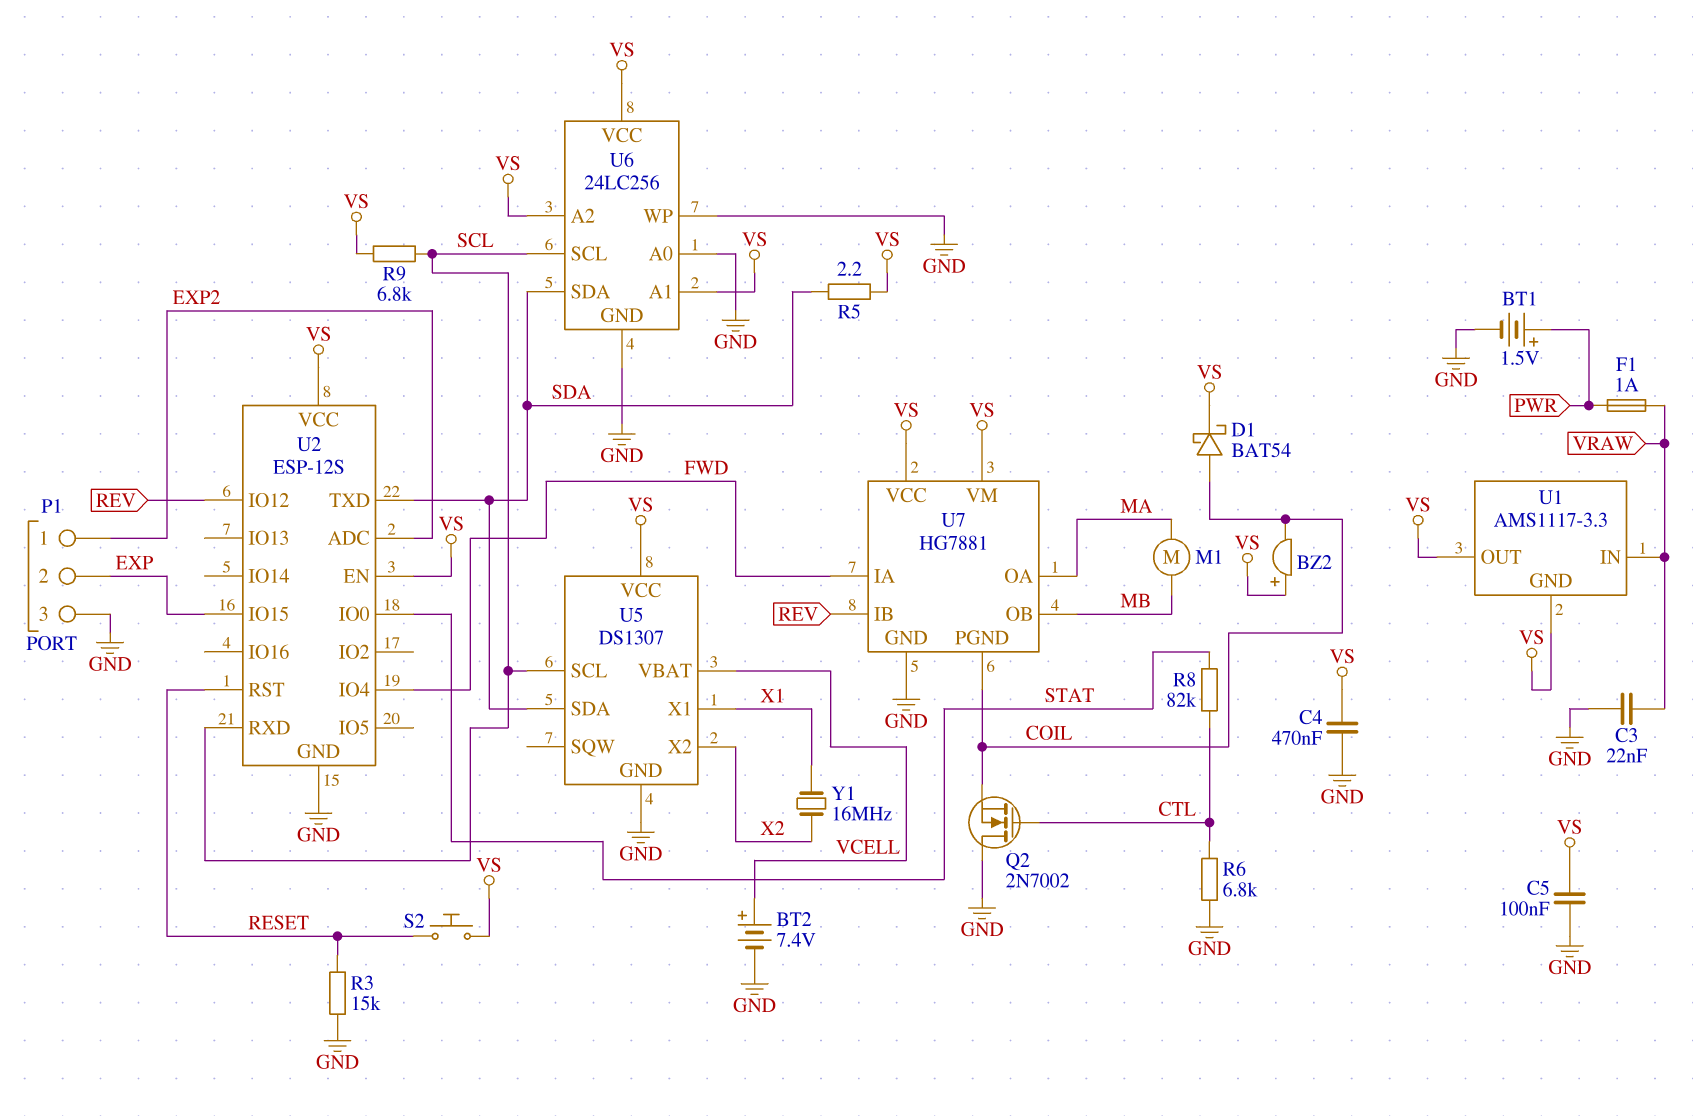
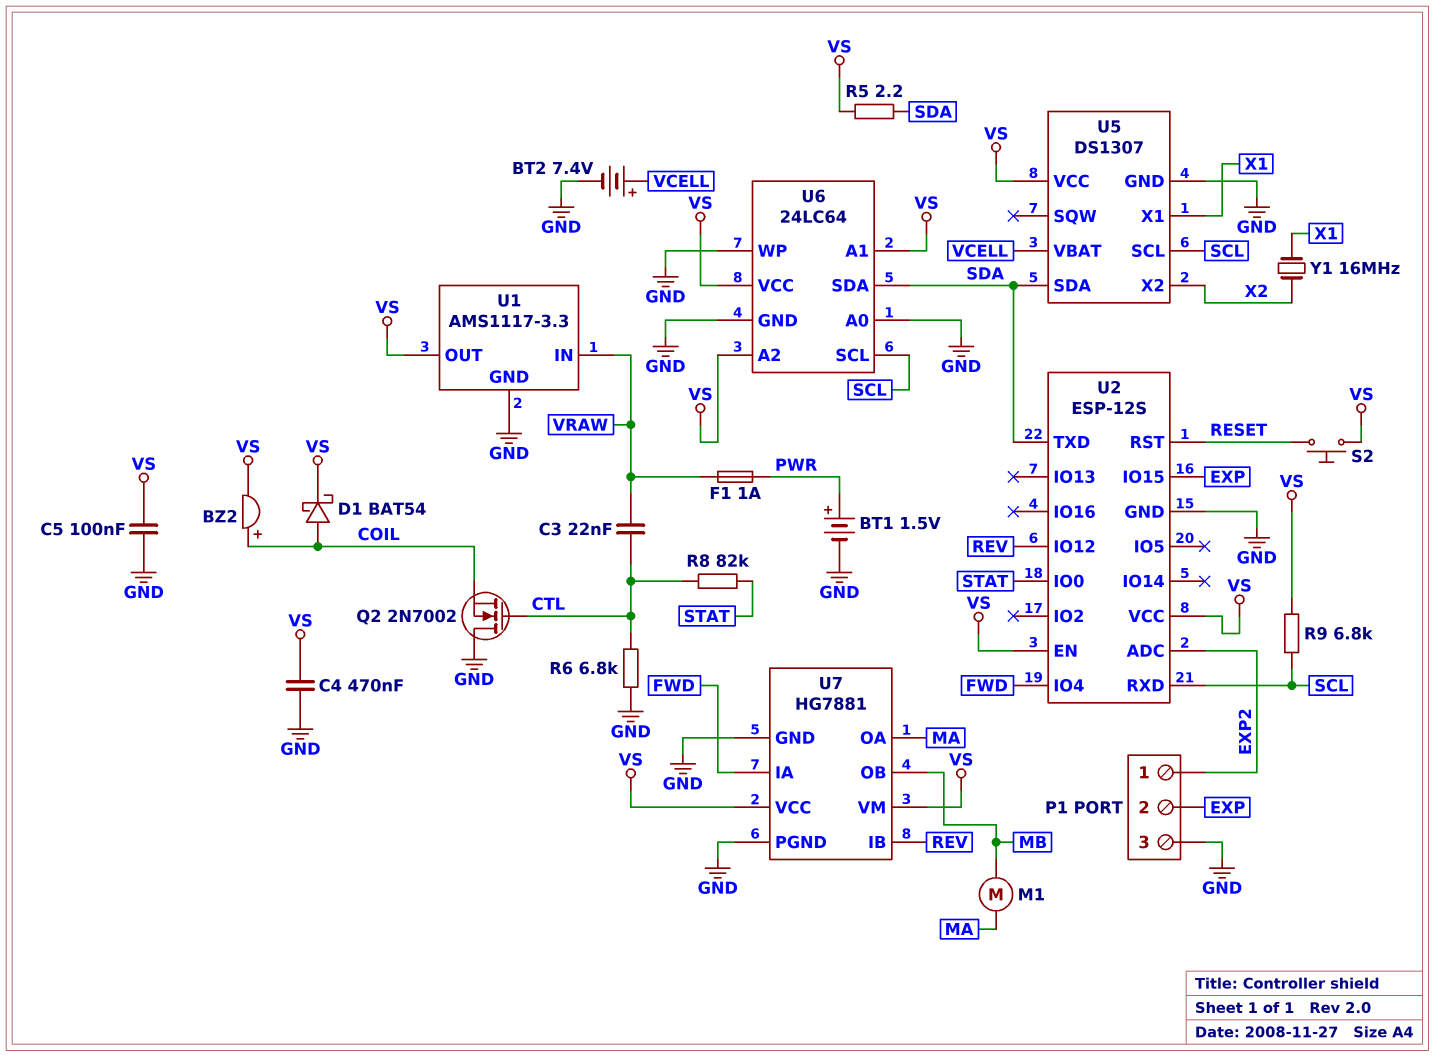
BZ2: buzzer (plus VS, minus COIL) -> buzzer (plus COIL, minus VS)
C3: 22nF (GND, VRAW) -> 22nF (CTL, VRAW)
R3: 15k (GND, RESET) -> none
U1 pin GND: VS -> GND
U6: 24LC256 -> 24LC64
U7 pin PGND: COIL -> GND

